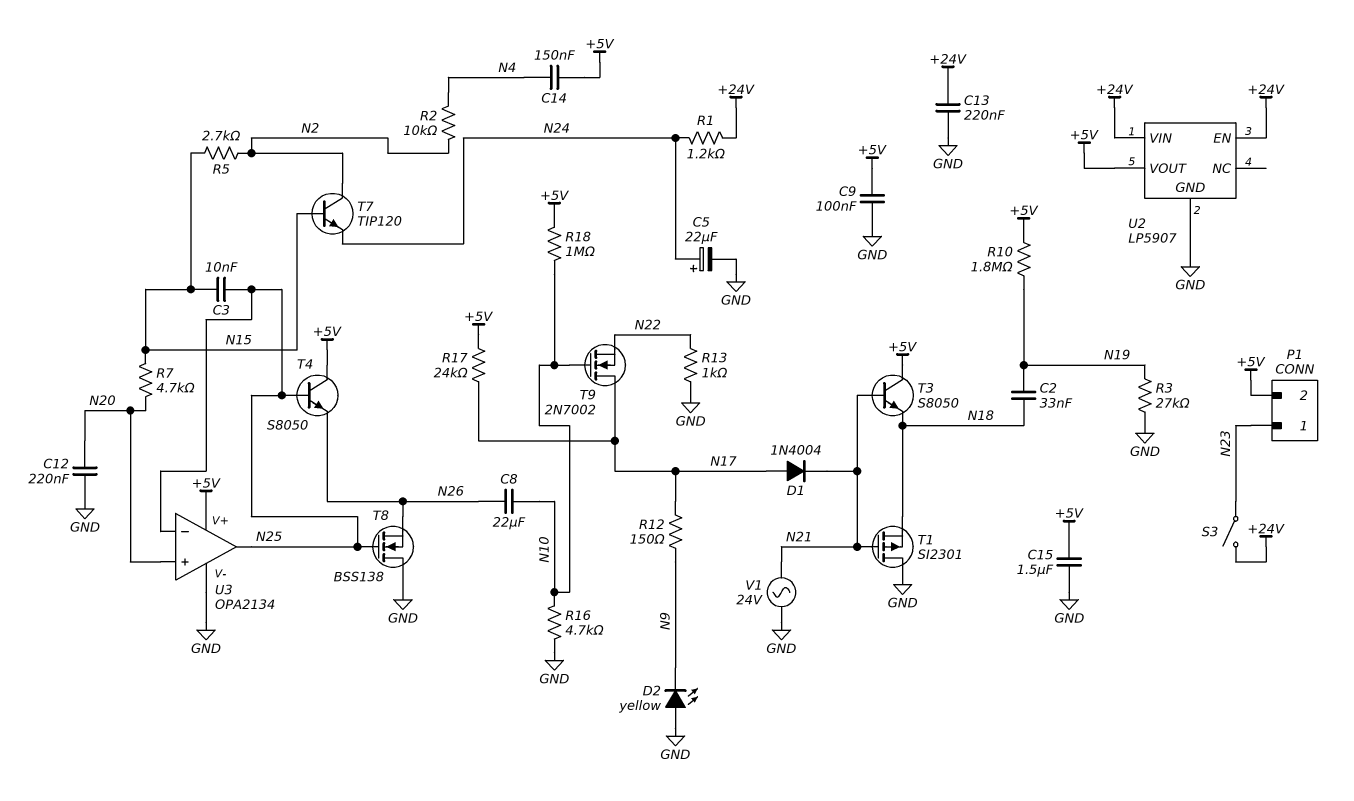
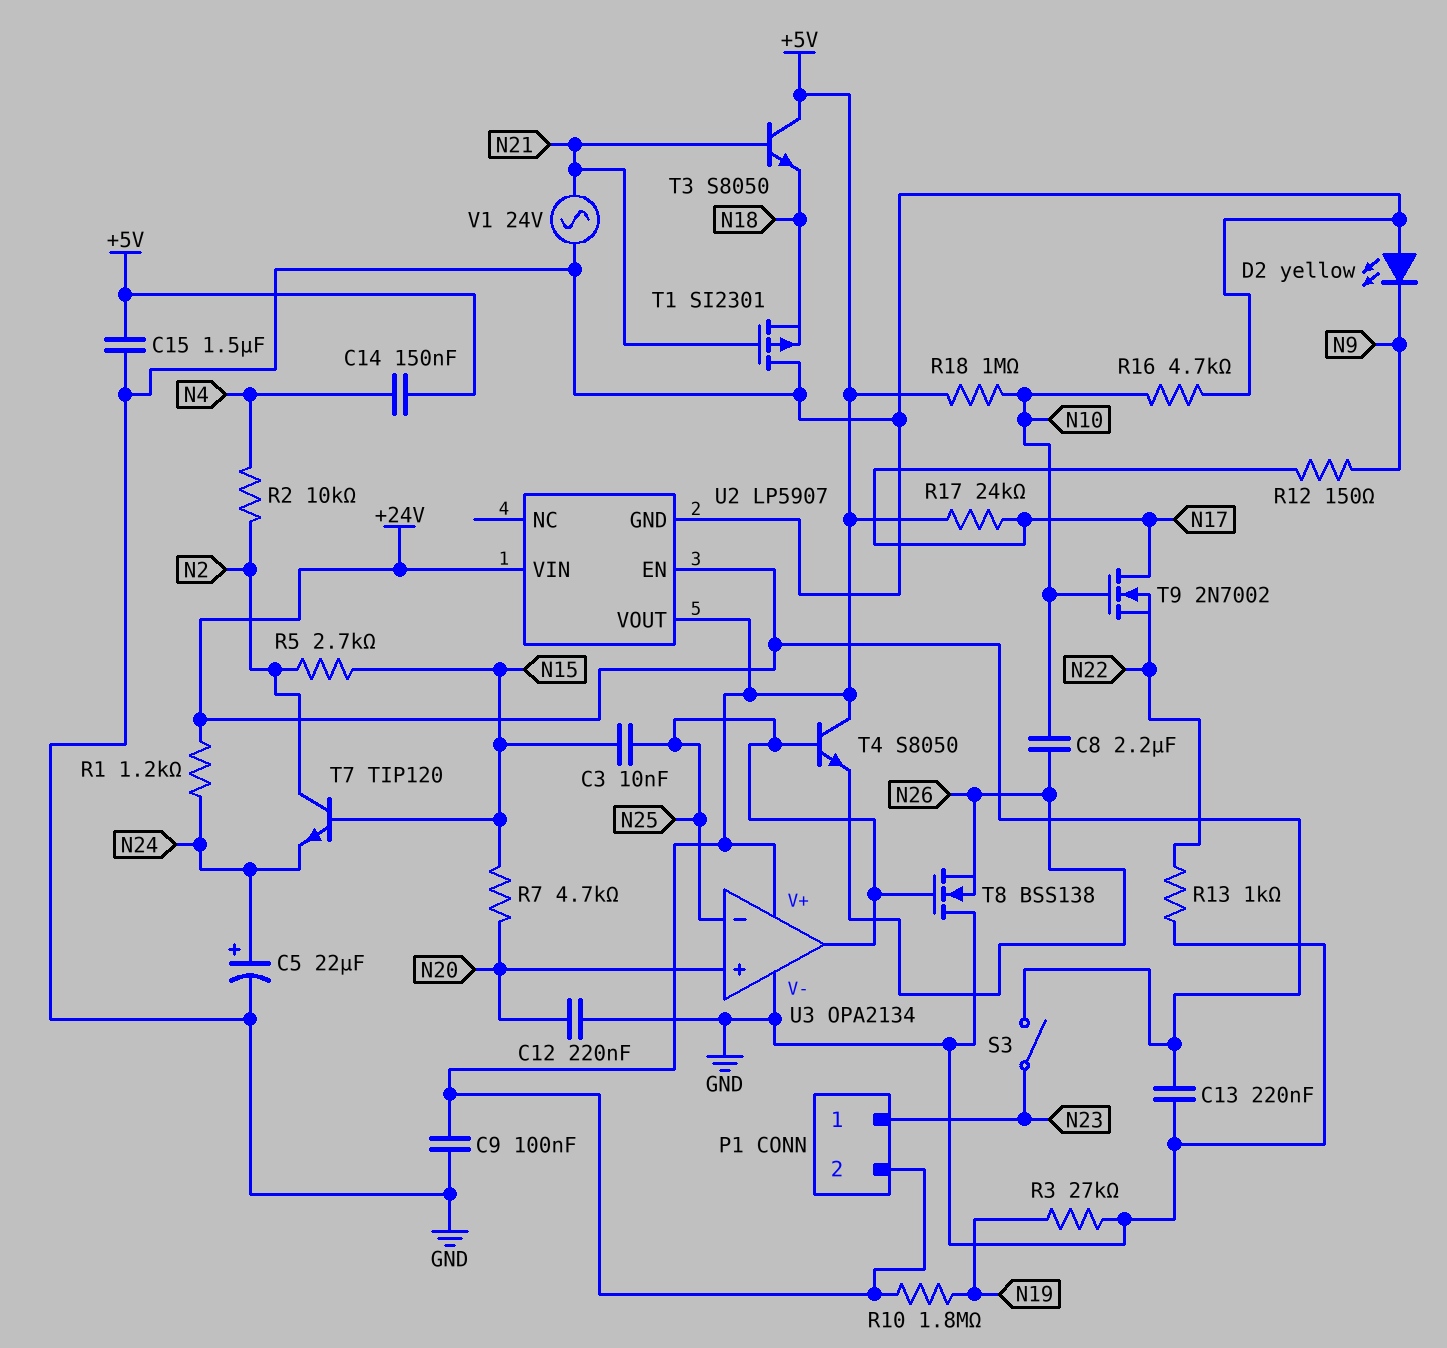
C2: 33nF (N18, N19) -> none
C8: 22uF (N10, N26) -> 2.2uF (N10, N26)
D1: diode 1N4004 (A N17, K N21) -> none

